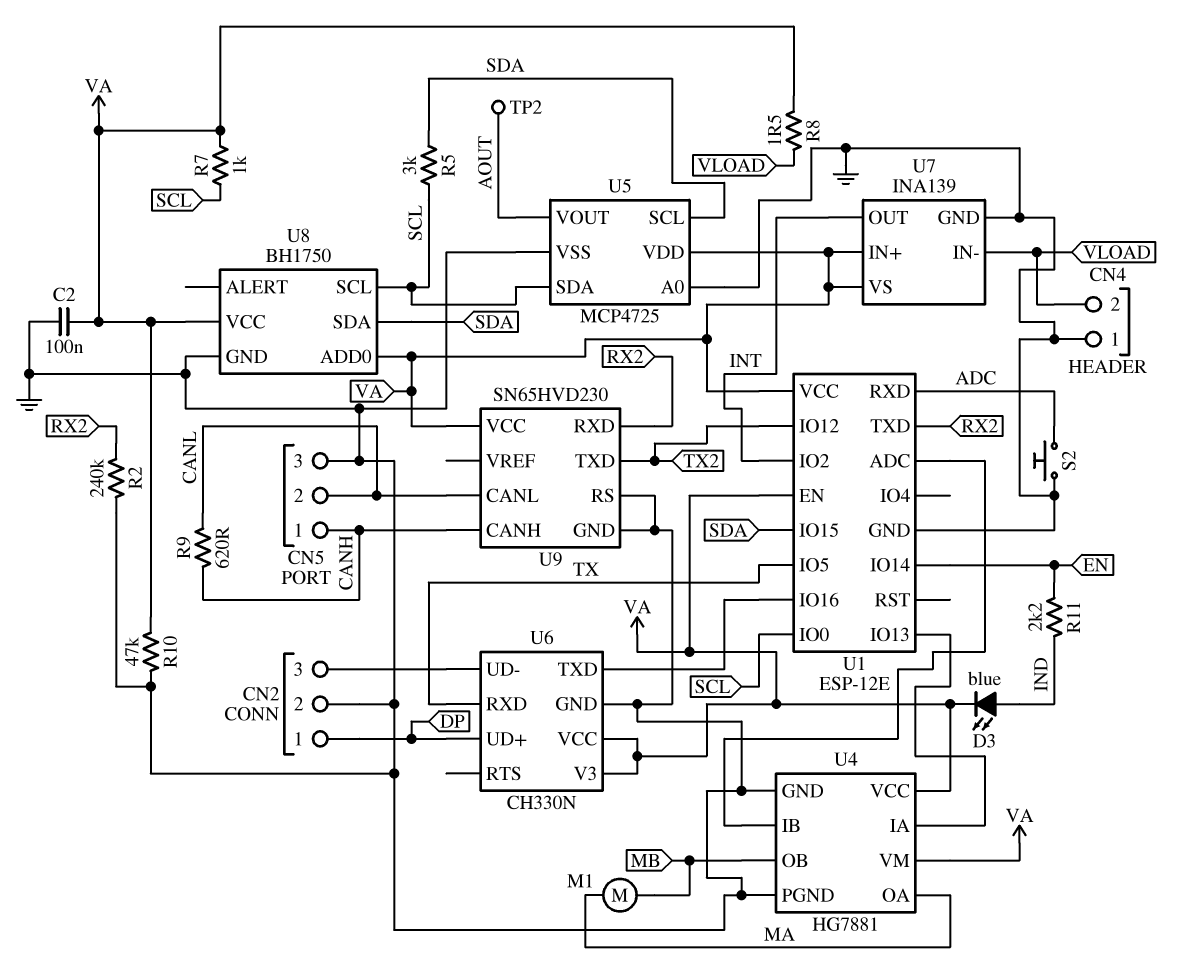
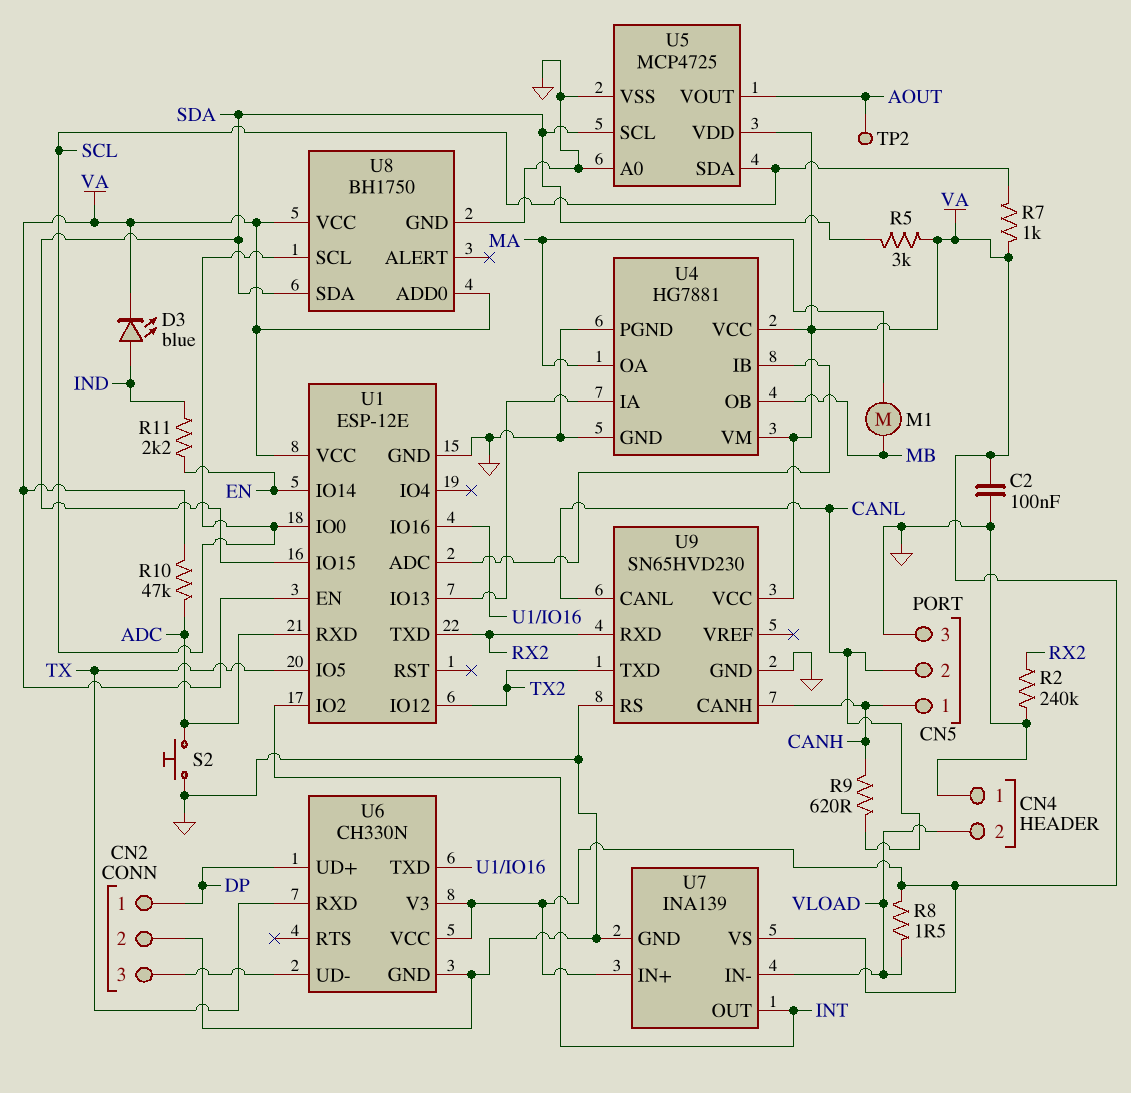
R5: 3k (SCL, SDA) -> 3k (SDA, VA)
R10: 47k (GND, VA) -> 47k (ADC, VA)

